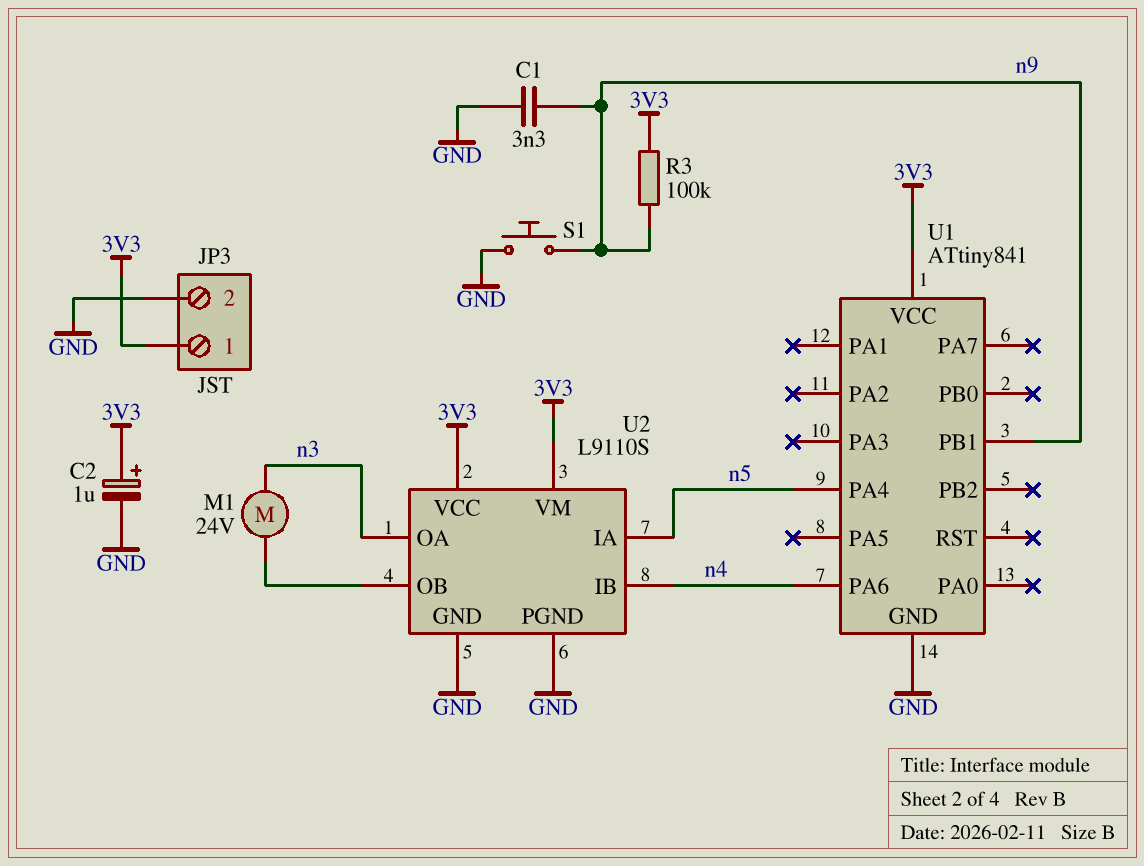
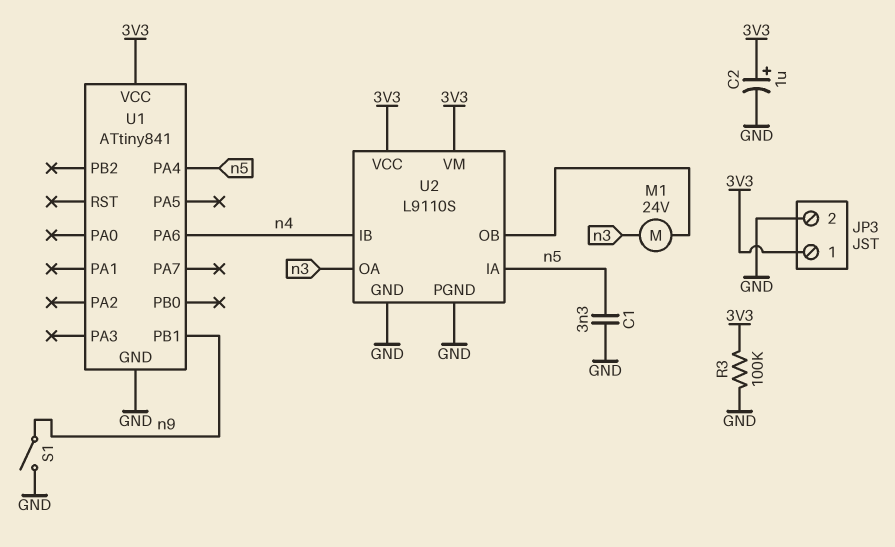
C1: 3.3nF (GND, n9) -> 3.3nF (GND, n5)
R3: 100k (3V3, n9) -> 100k (3V3, GND)
S1: button (GND, n9) -> switch (GND, n9)

